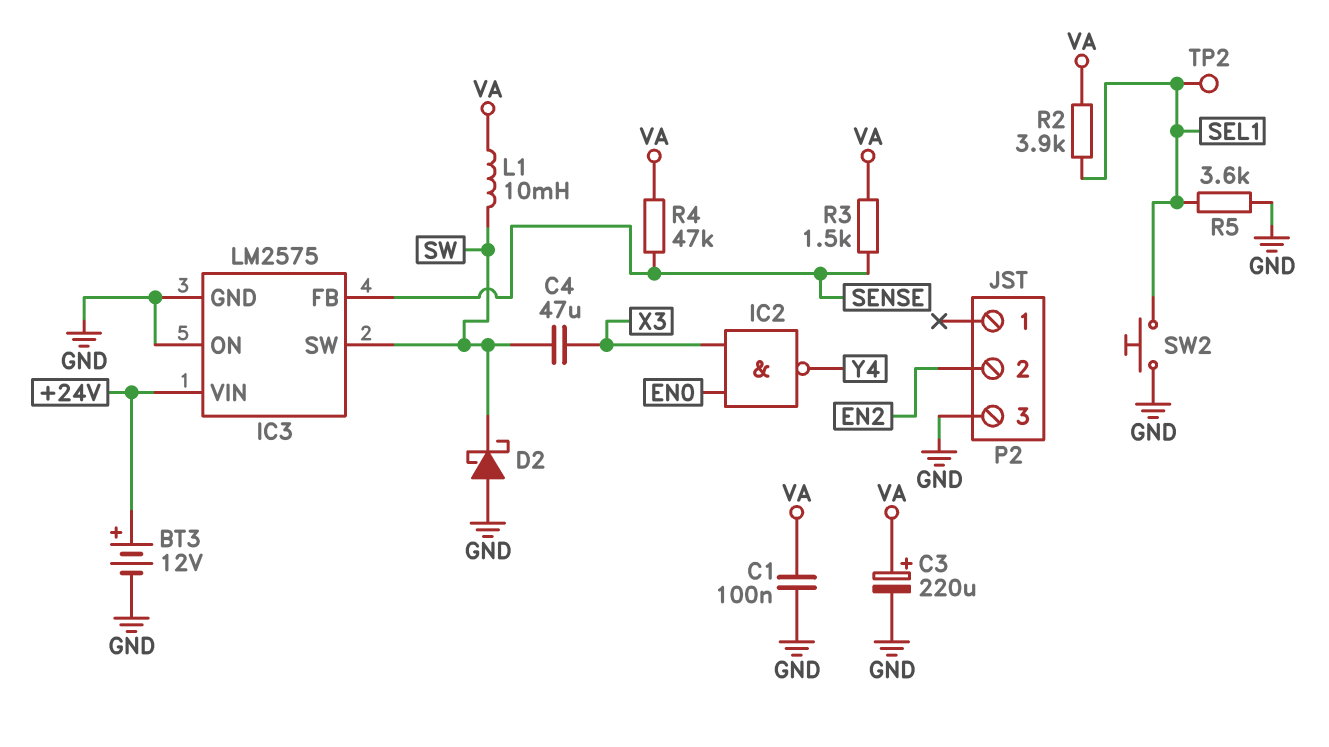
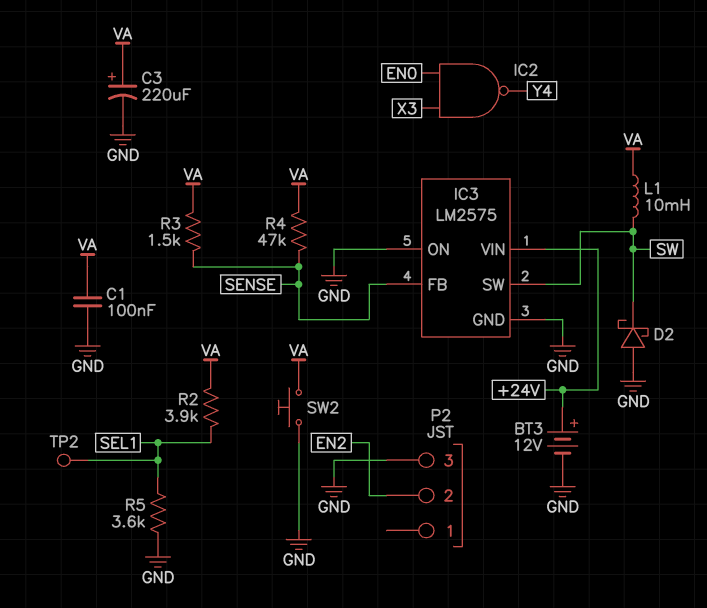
C4: 47uF (SW, X3) -> none
SW2: button (GND, SEL1) -> button (GND, VA)

